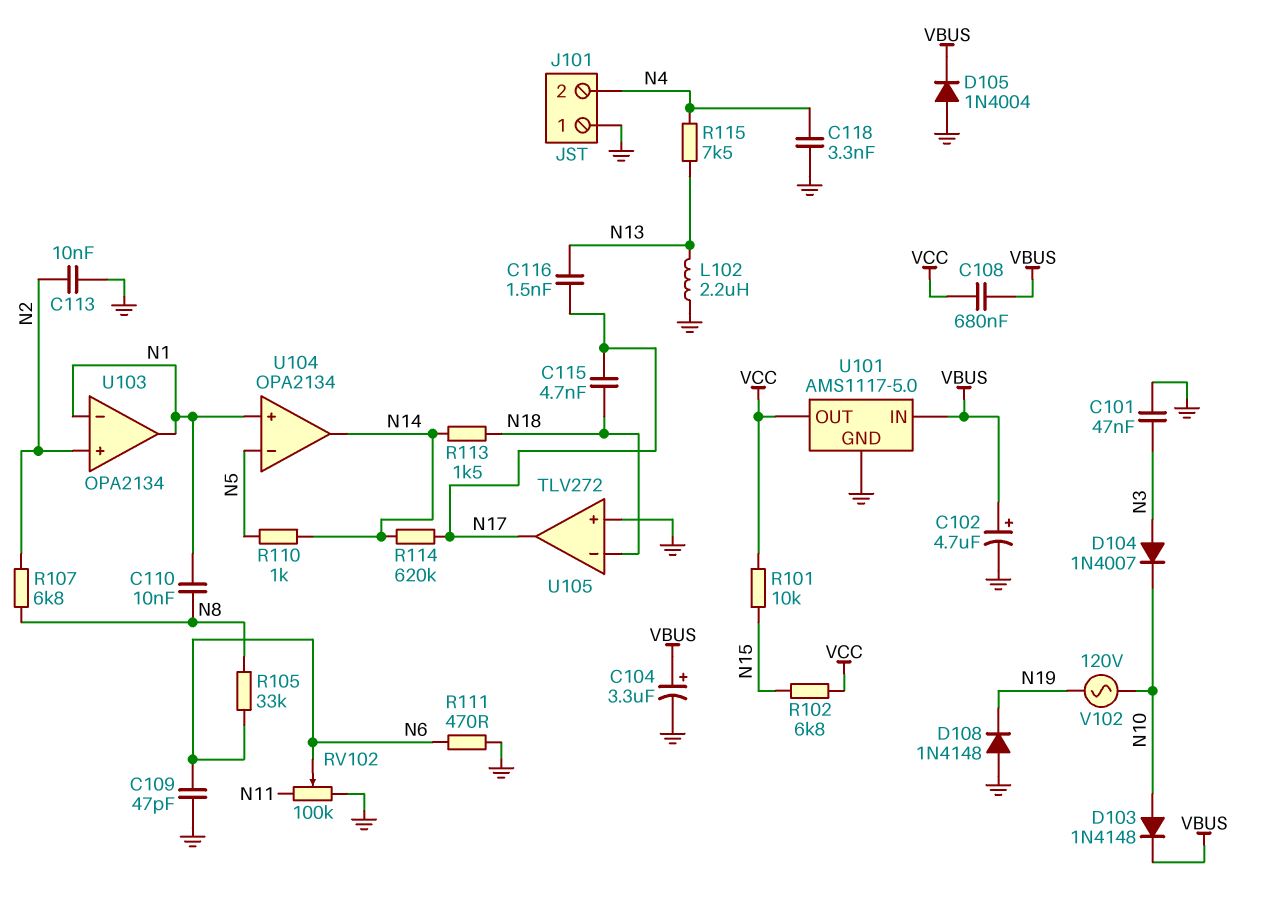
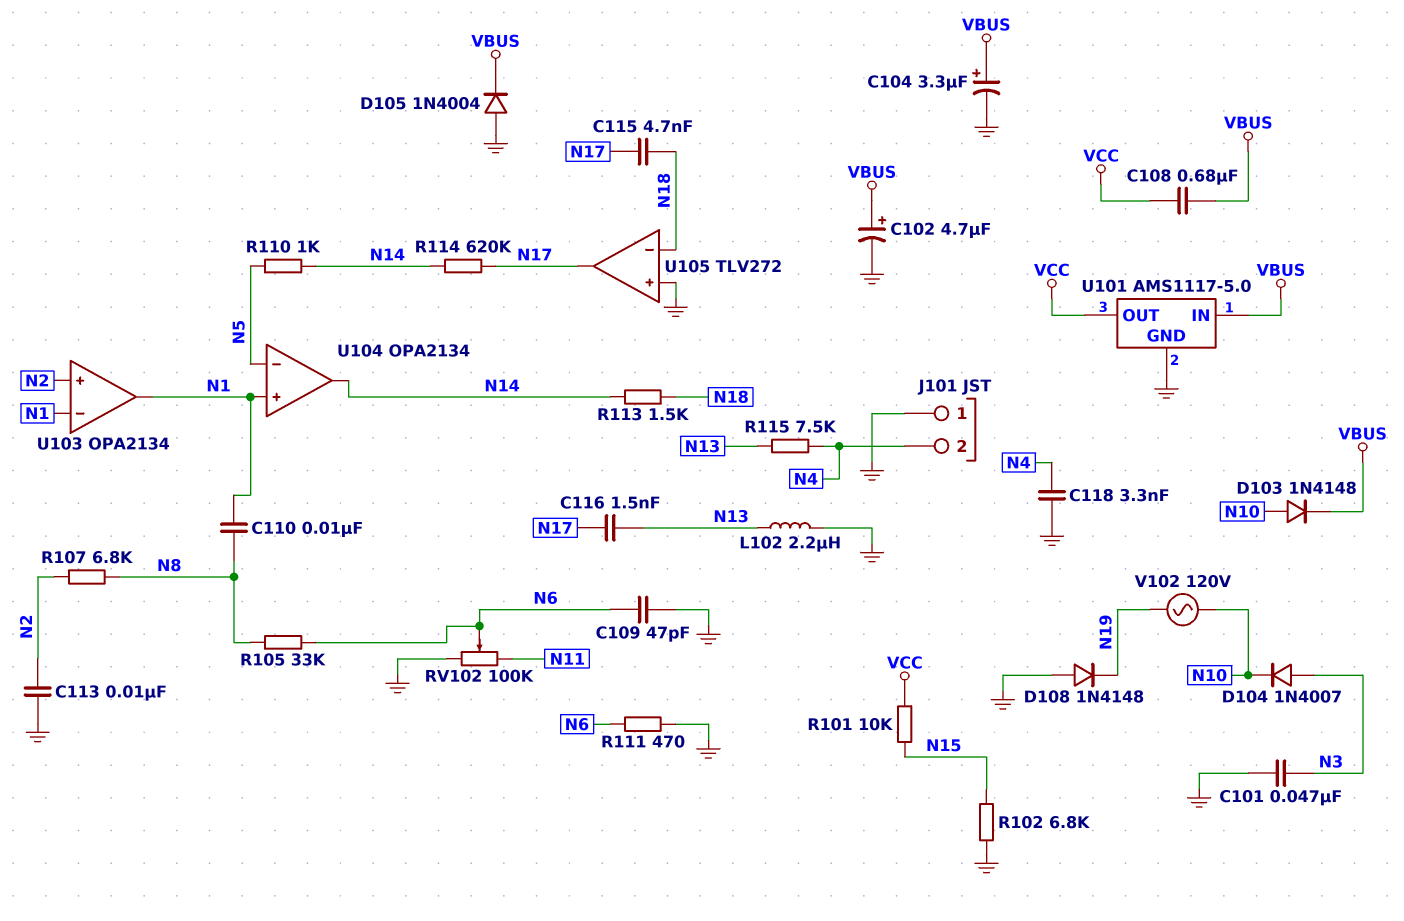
R102: 6.8k (N15, VCC) -> 6.8k (GND, N15)

